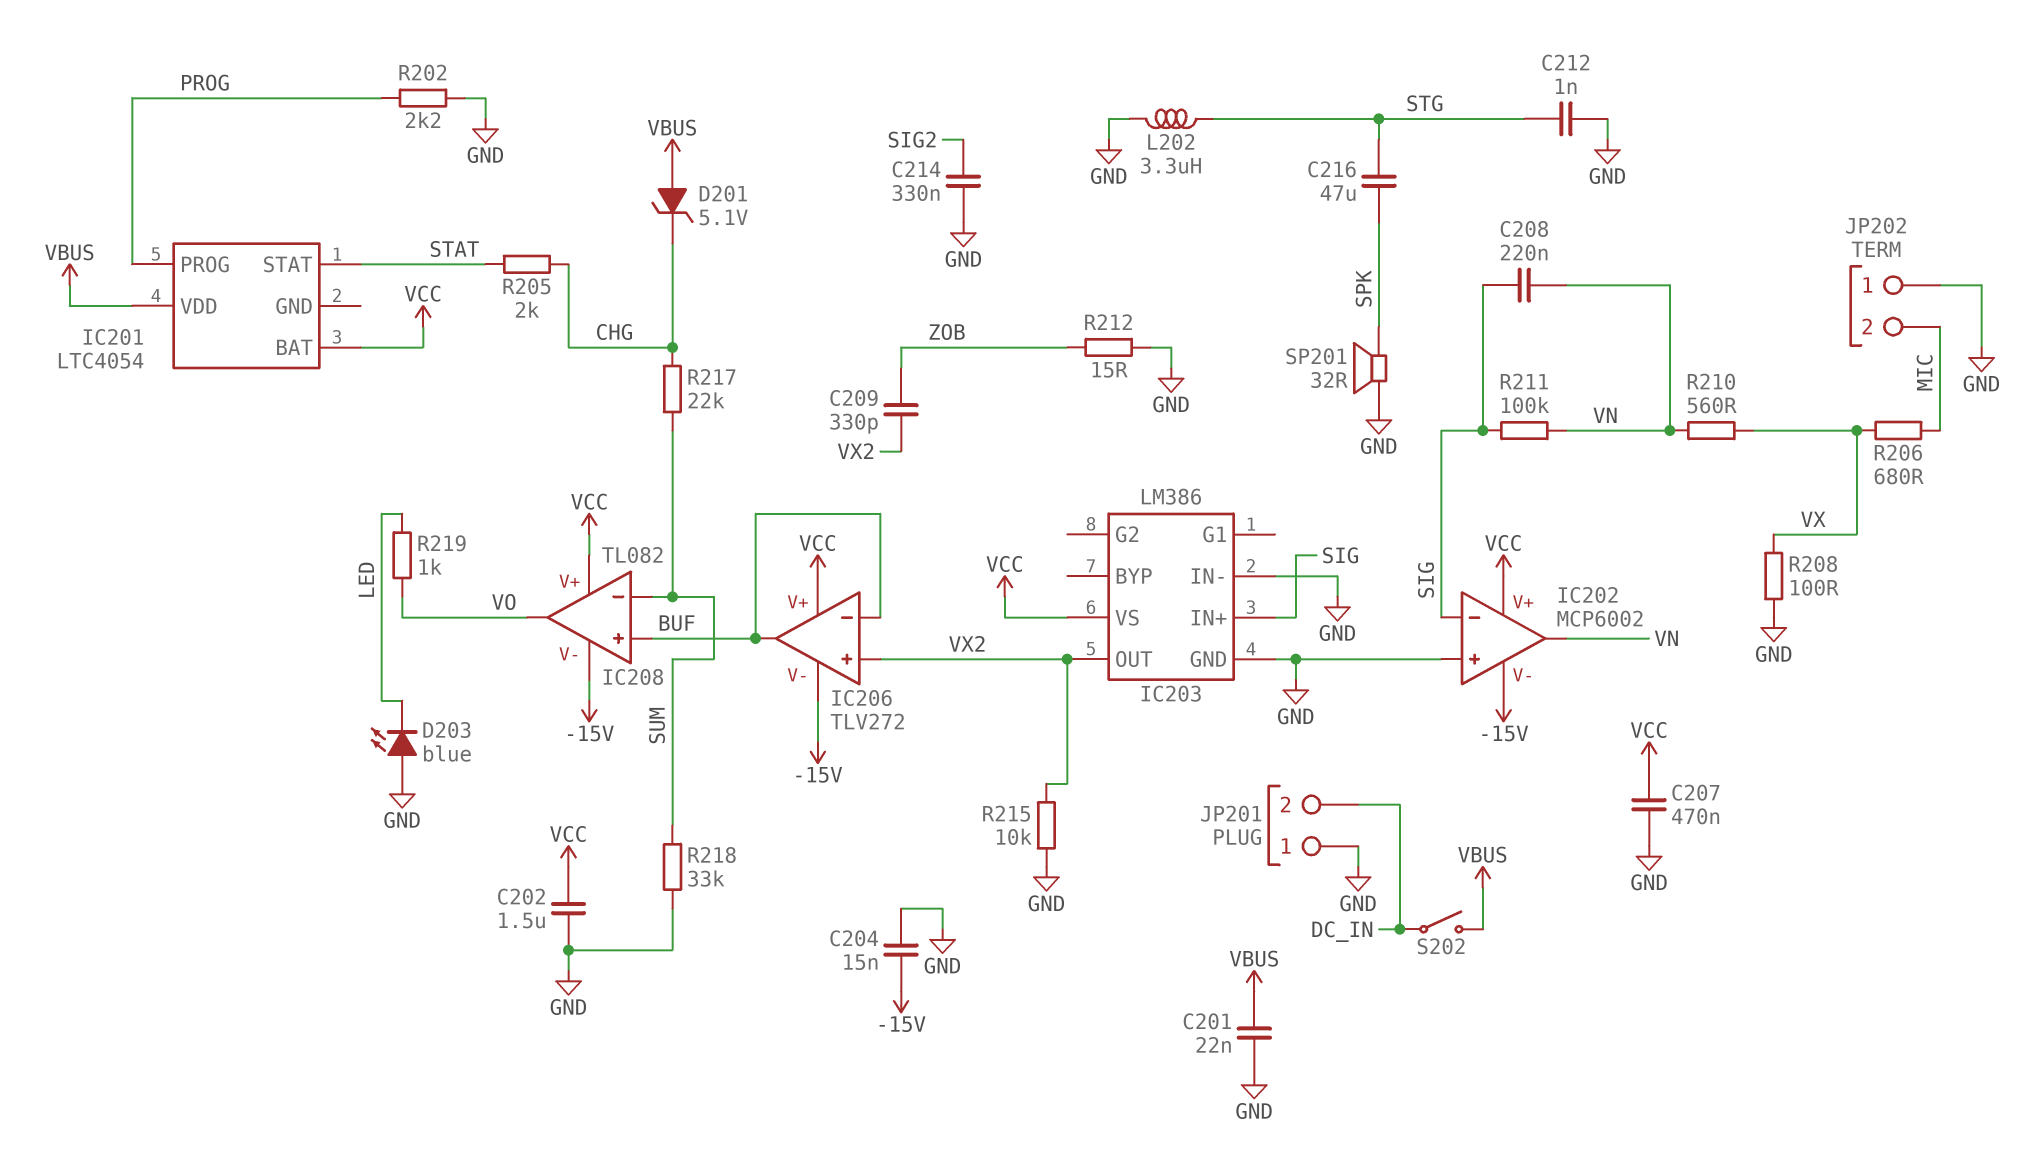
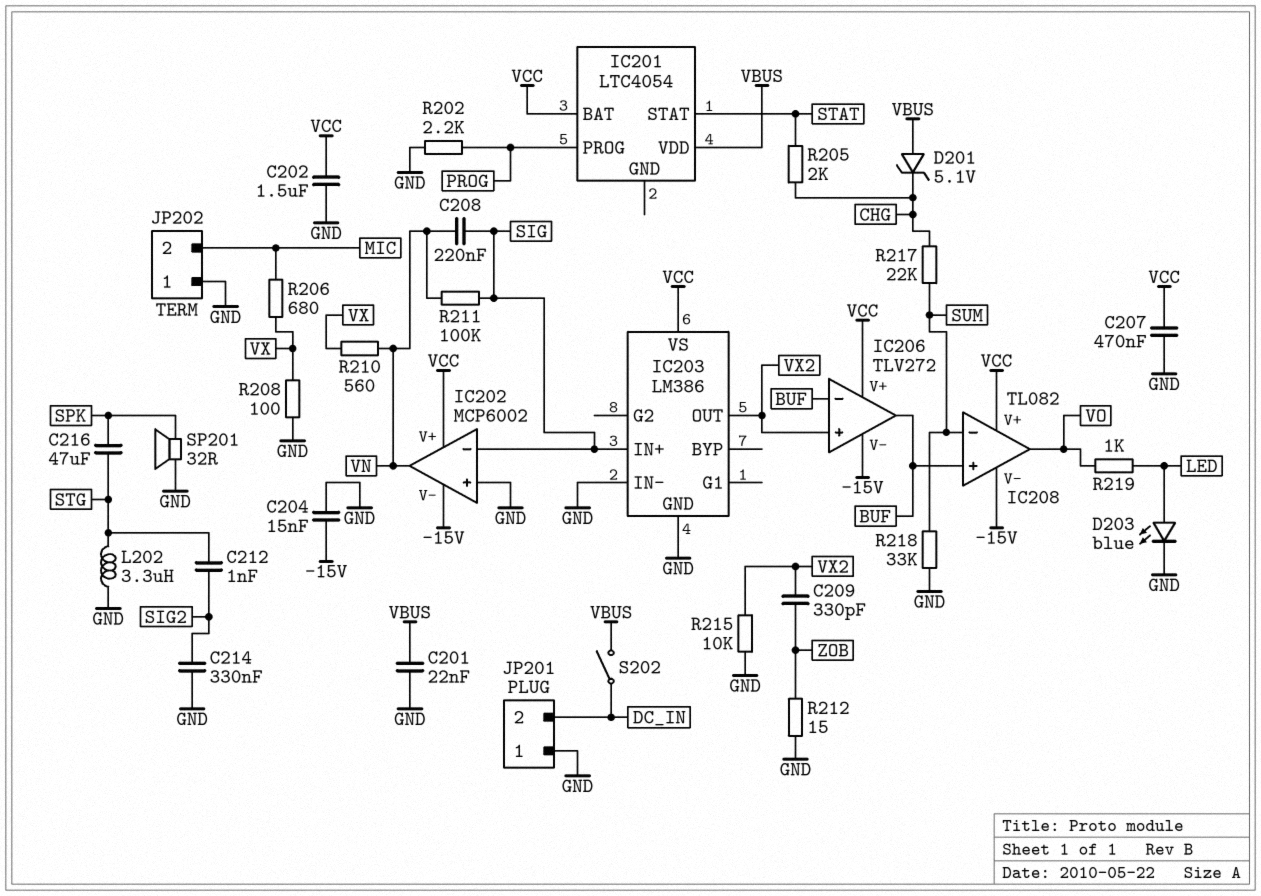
C212: 1nF (GND, STG) -> 1nF (SIG2, STG)
D203: LED blue (A GND, K LED) -> LED blue (A LED, K GND)

